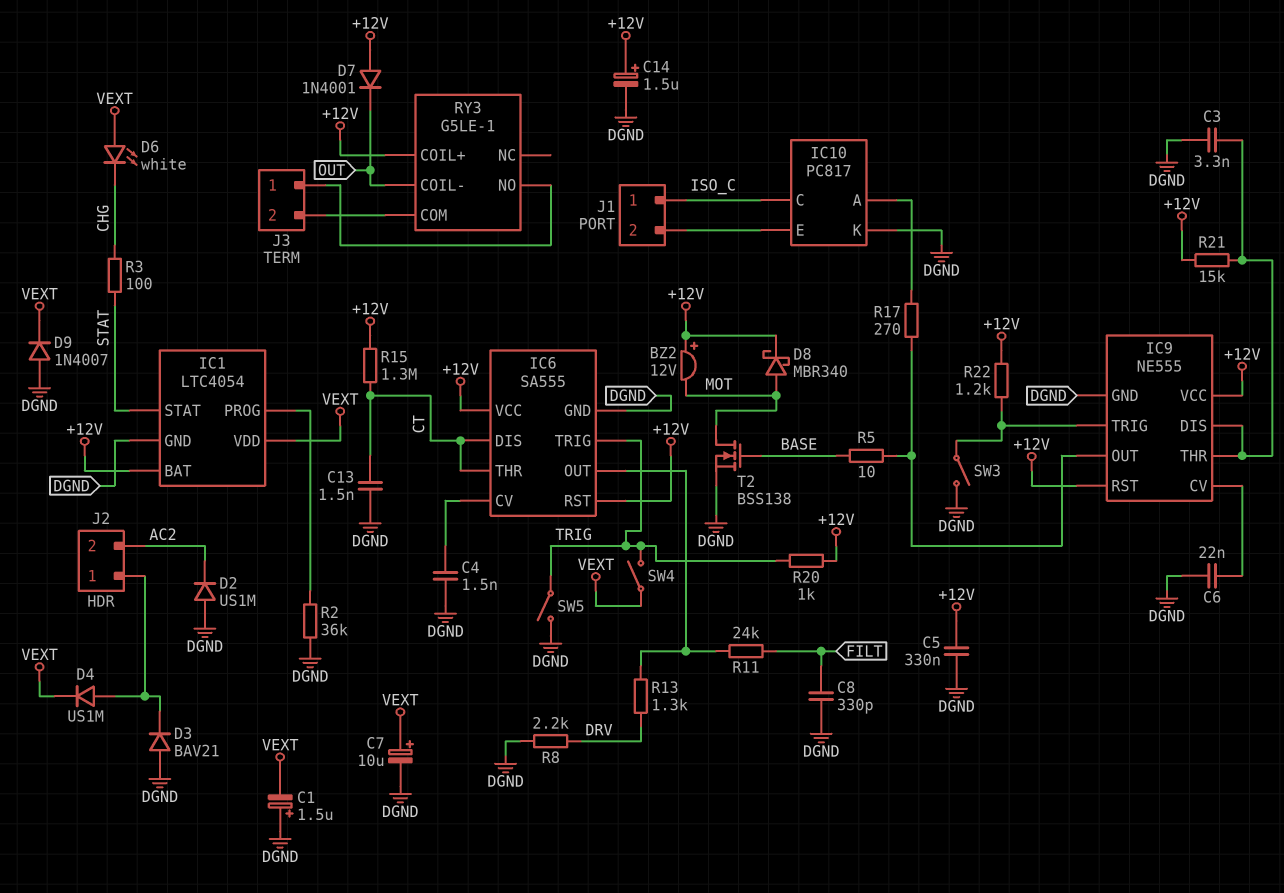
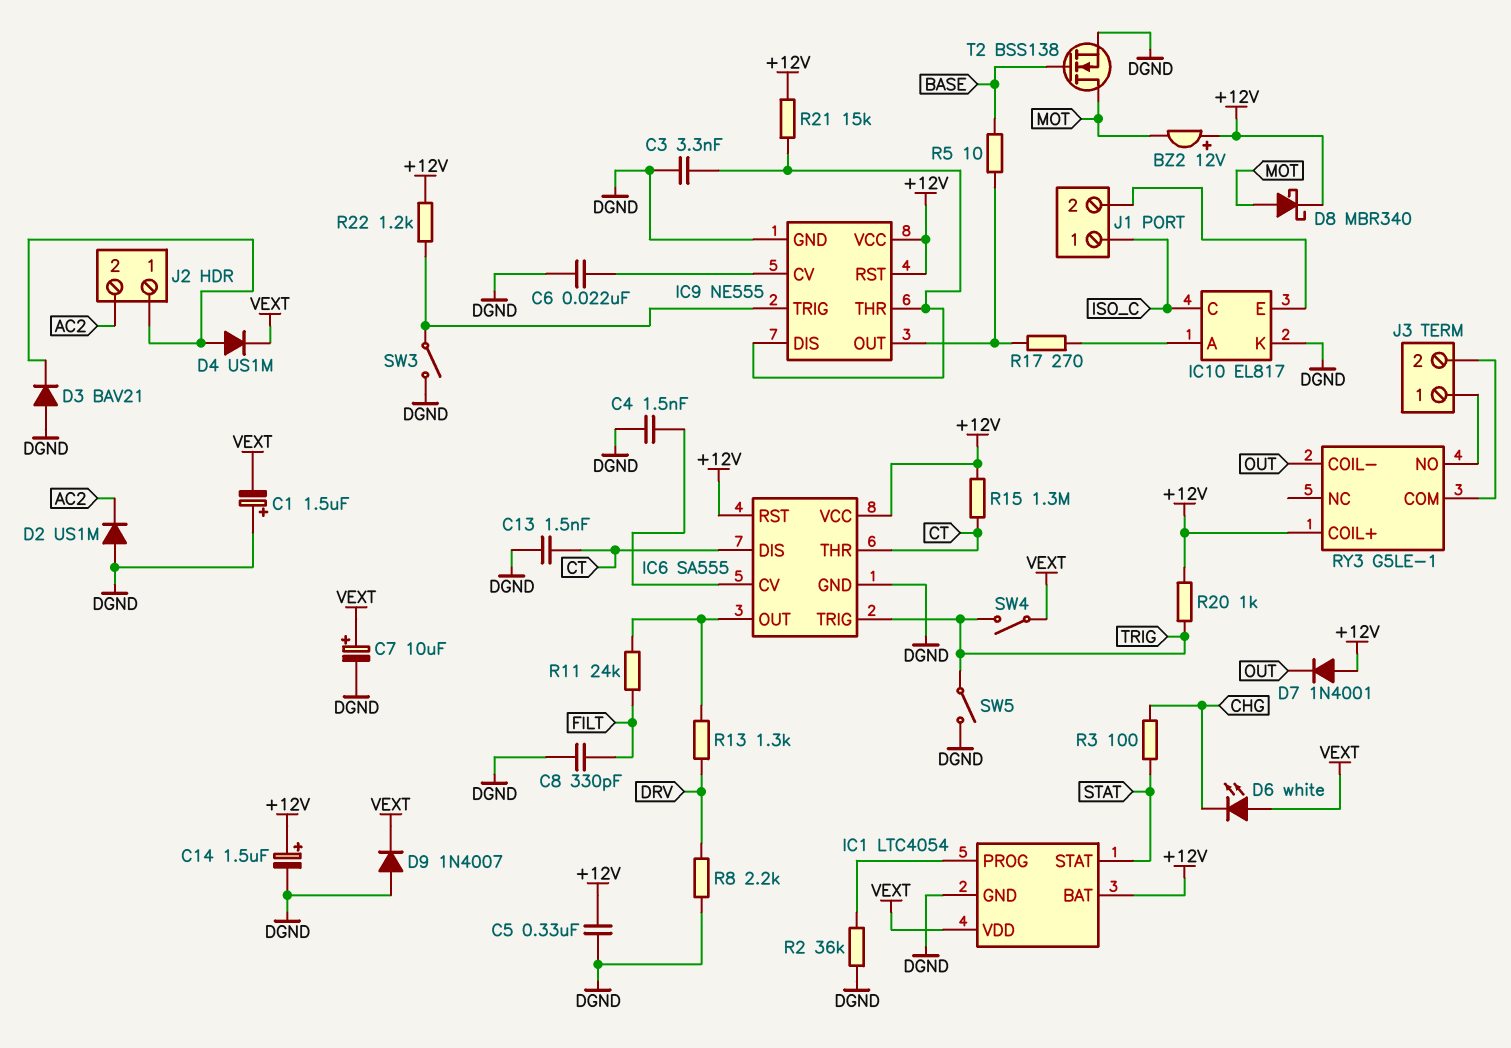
IC10: PC817 -> EL817

